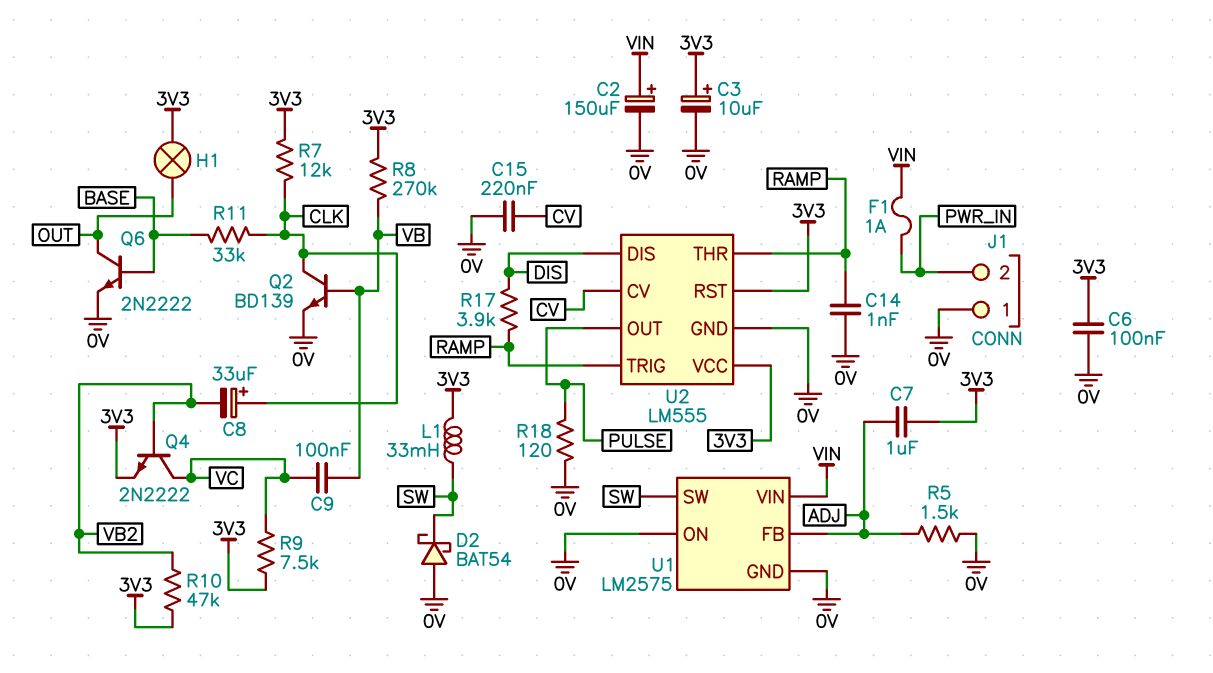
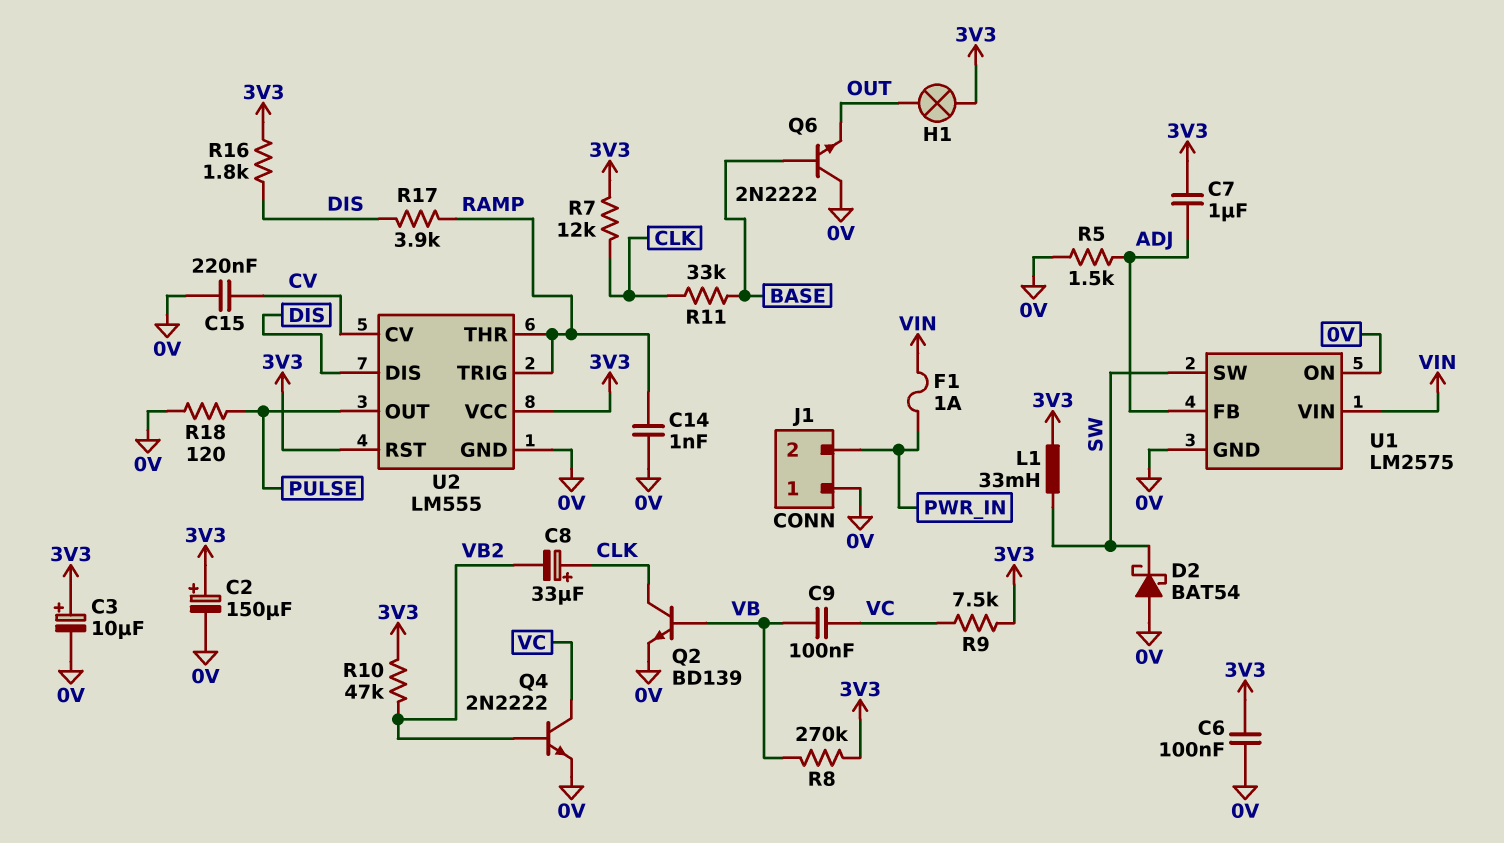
C2: 150uF (plus VIN, minus 0V) -> 150uF (plus 3V3, minus 0V)
Q4: NPN 2N2222 (B VB2, C VC, E 3V3) -> NPN 2N2222 (B VB2, C VC, E 0V)
Q6: NPN 2N2222 (B BASE, C OUT, E 0V) -> NPN 2N2222 (B BASE, C 0V, E OUT)
R16: none -> 1.8k (3V3, DIS)

